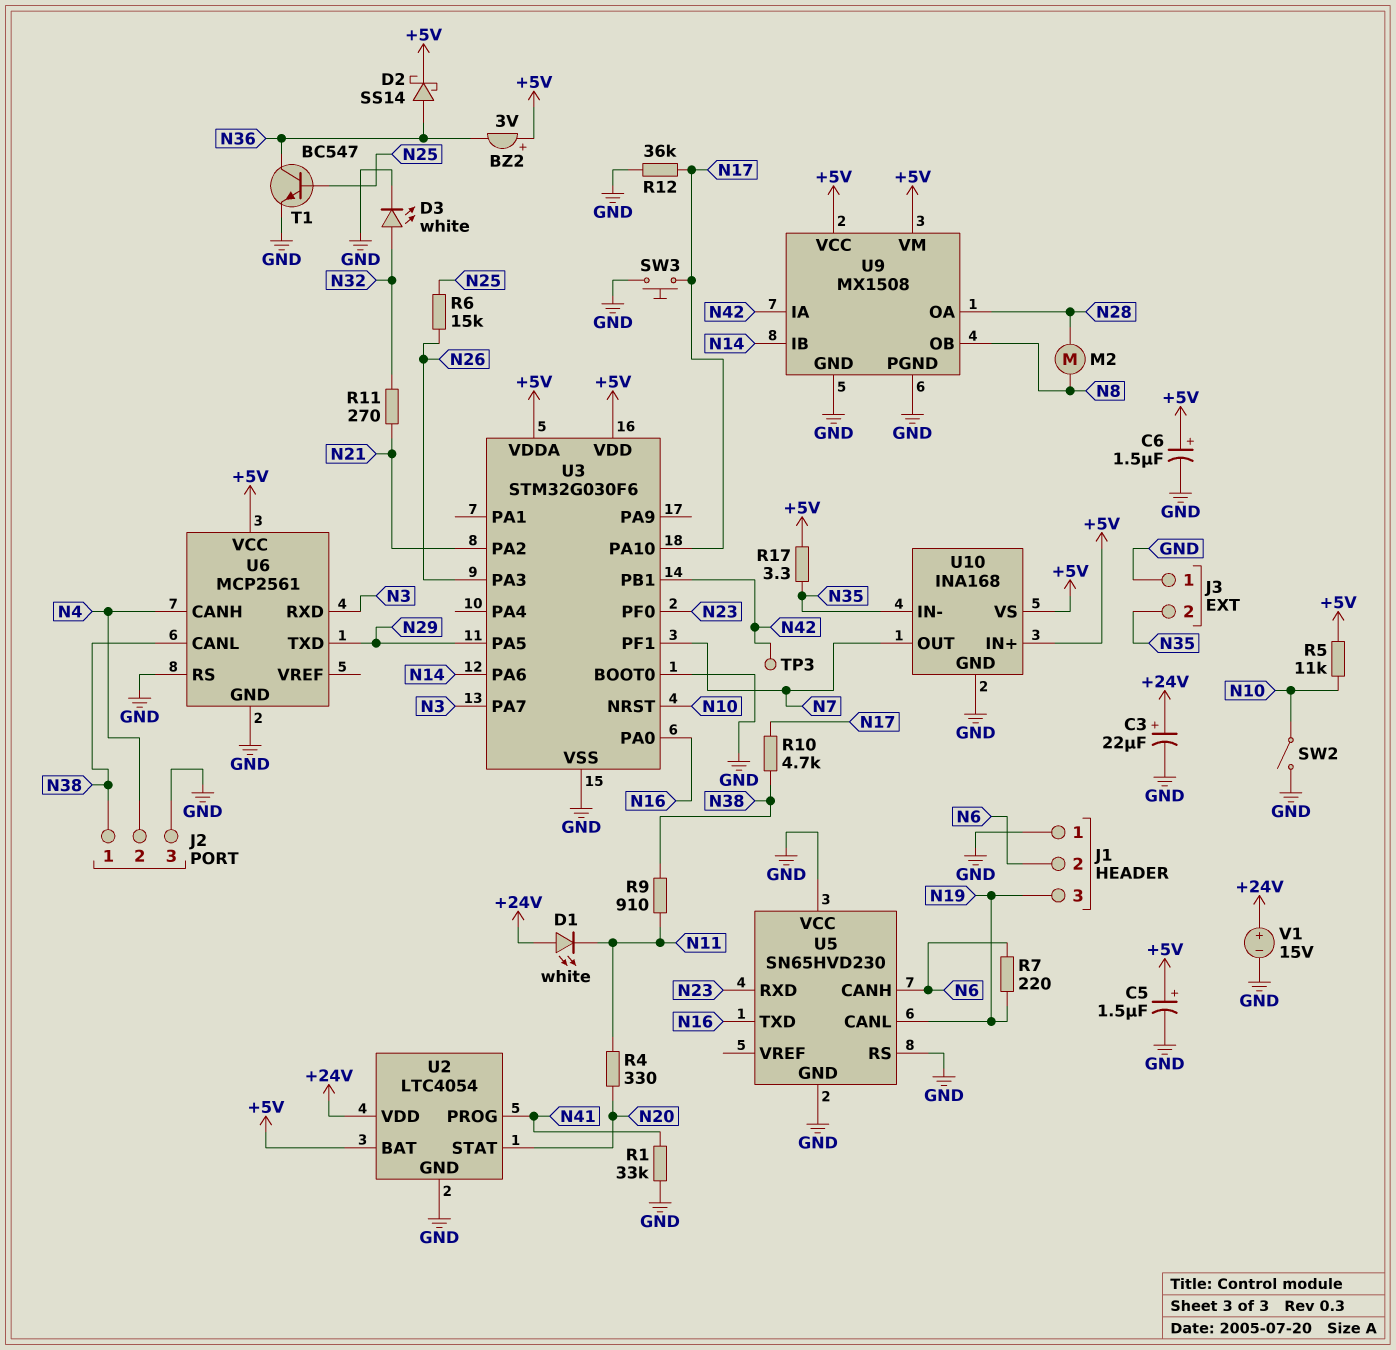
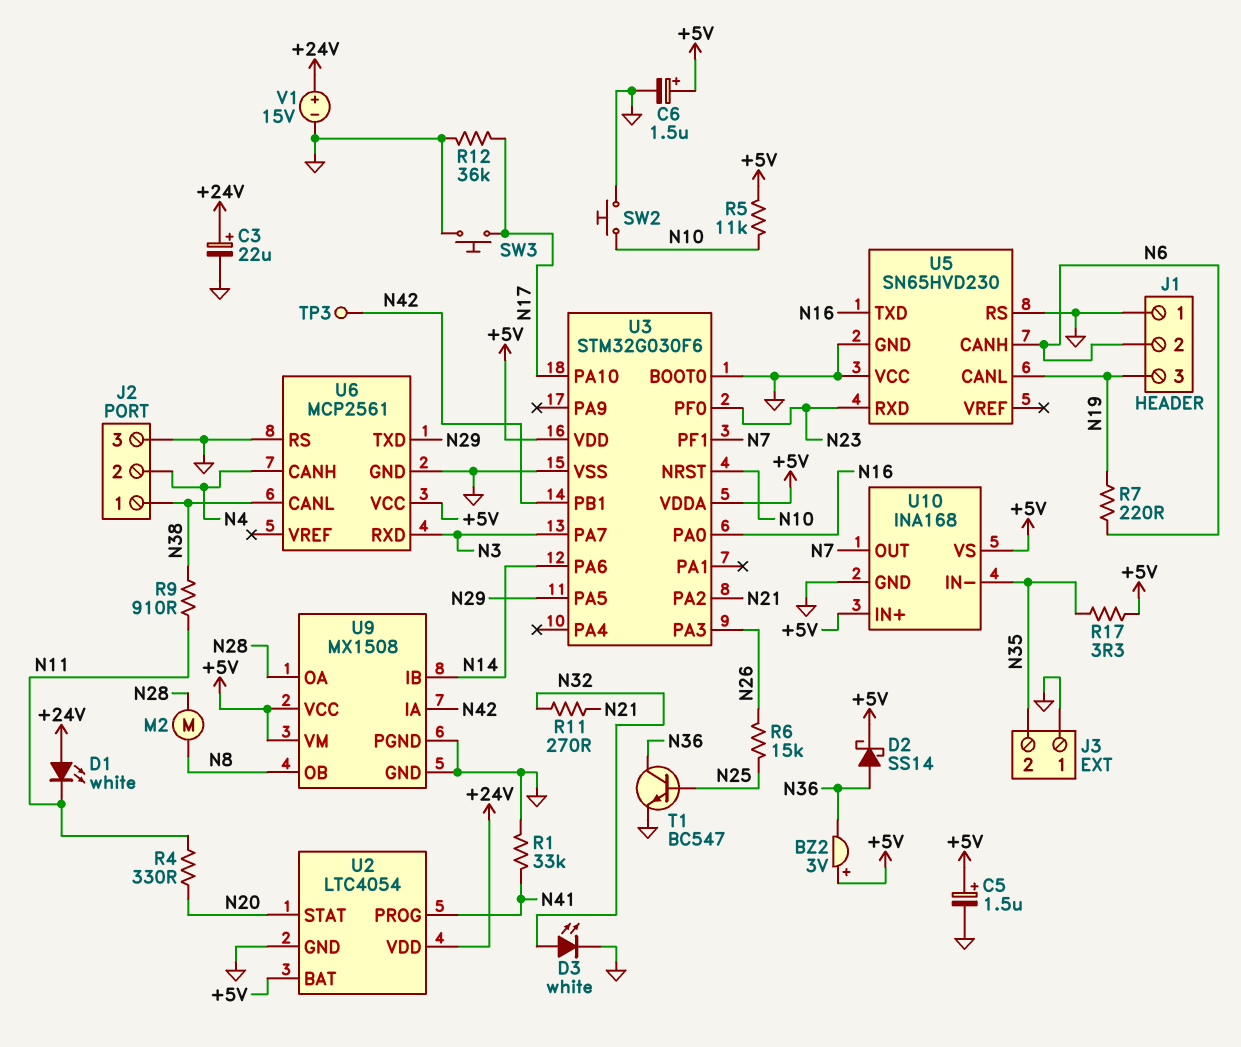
R10: 4.7k (N17, N38) -> none
SW2: switch (GND, N10) -> button (GND, N10)

